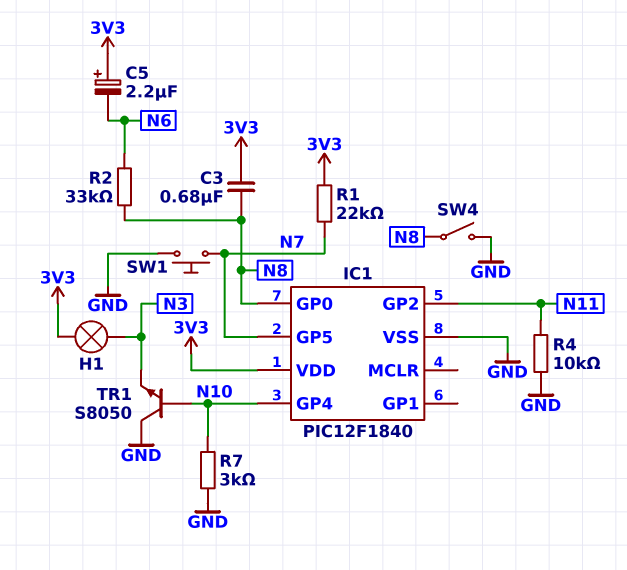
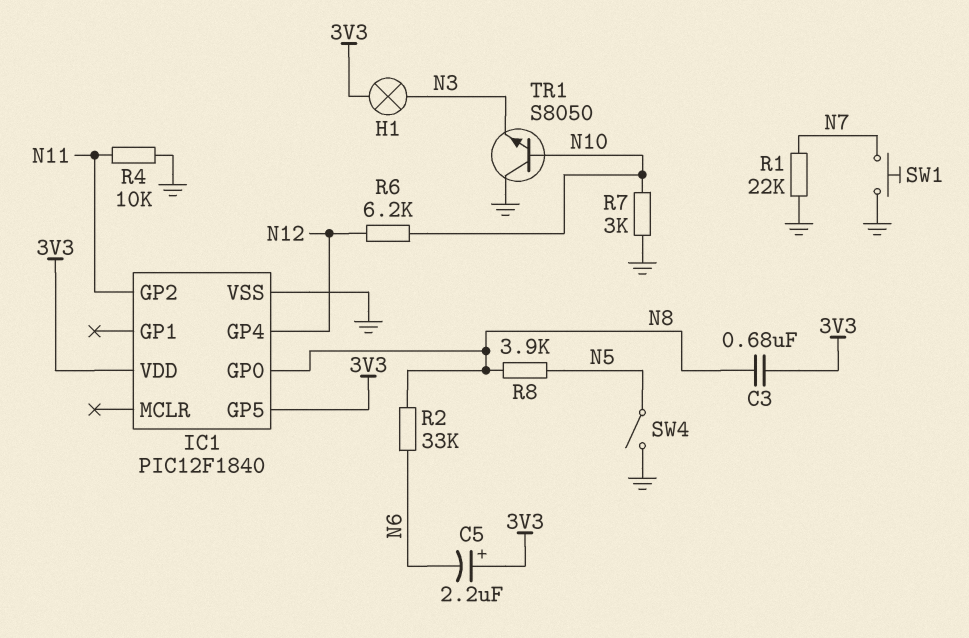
IC1 pin GP4: N10 -> N12
IC1 pin GP5: N7 -> 3V3
R1: 22k (3V3, N7) -> 22k (GND, N7)
R6: none -> 6.2k (N10, N12)
R8: none -> 3.9k (N5, N8)
SW4: switch (GND, N8) -> switch (GND, N5)

